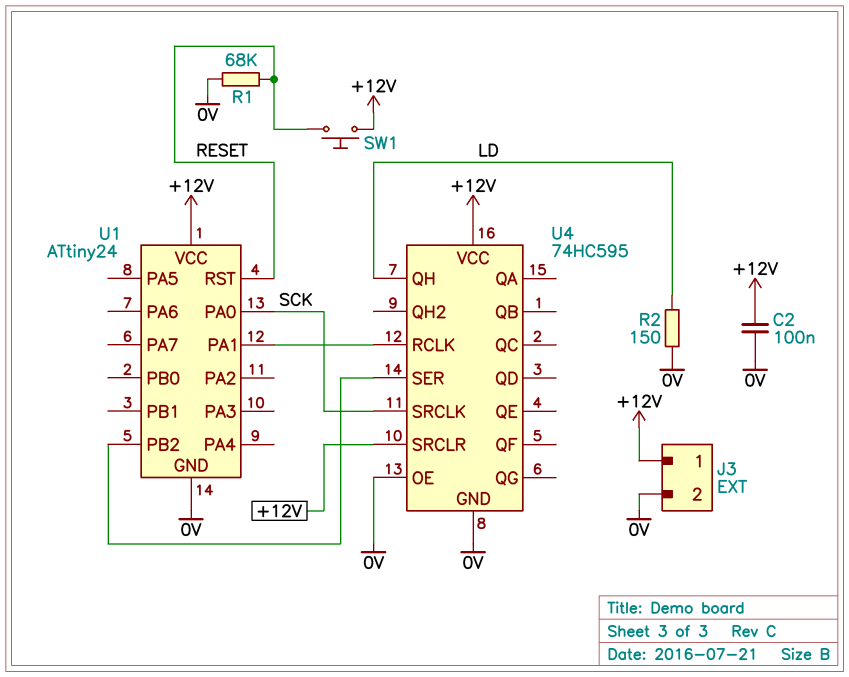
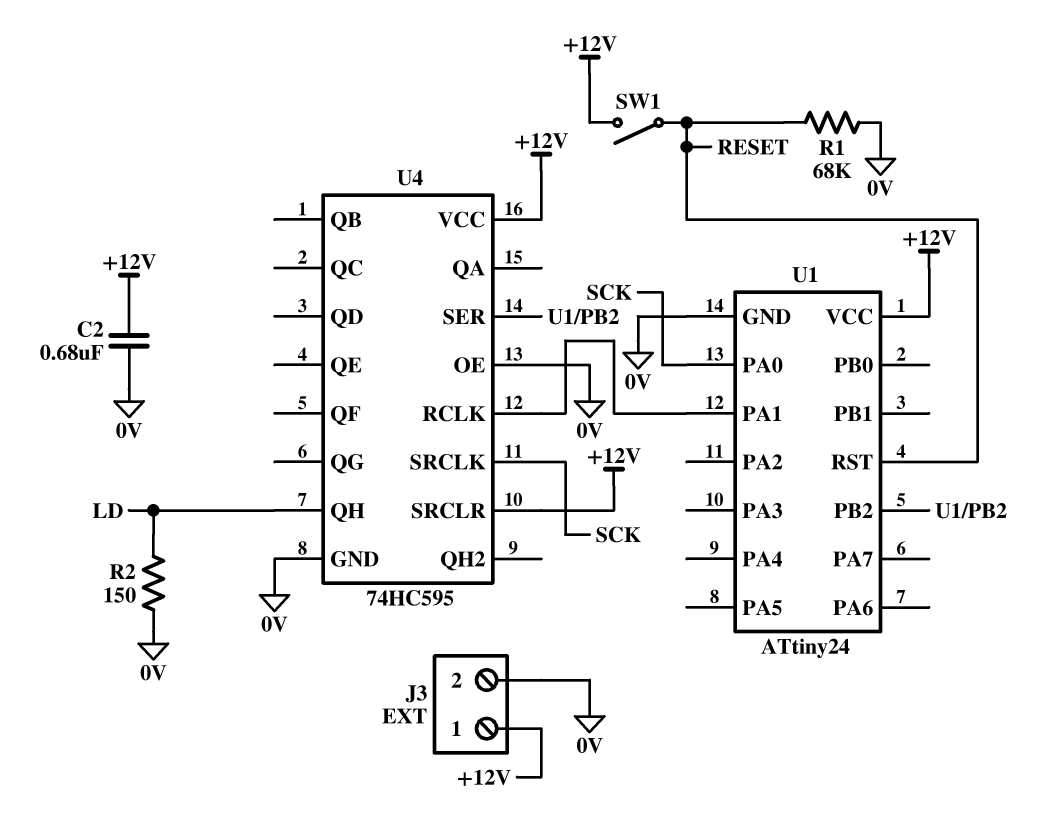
C2: 100nF (+12V, 0V) -> 680nF (+12V, 0V)
SW1: button (+12V, RESET) -> switch (+12V, RESET)

